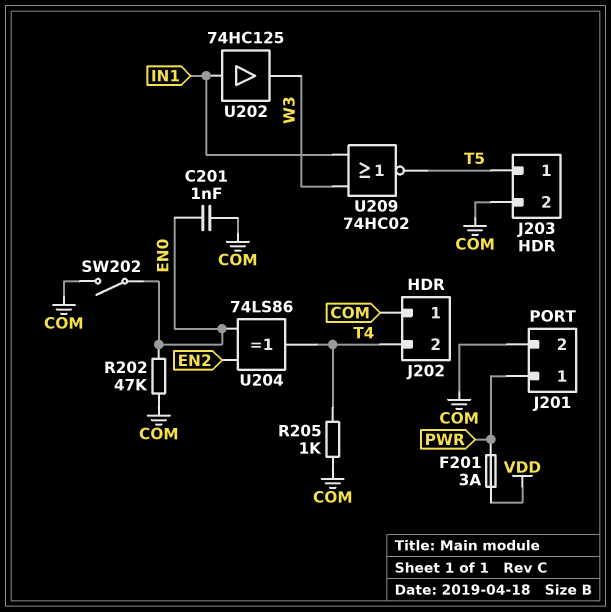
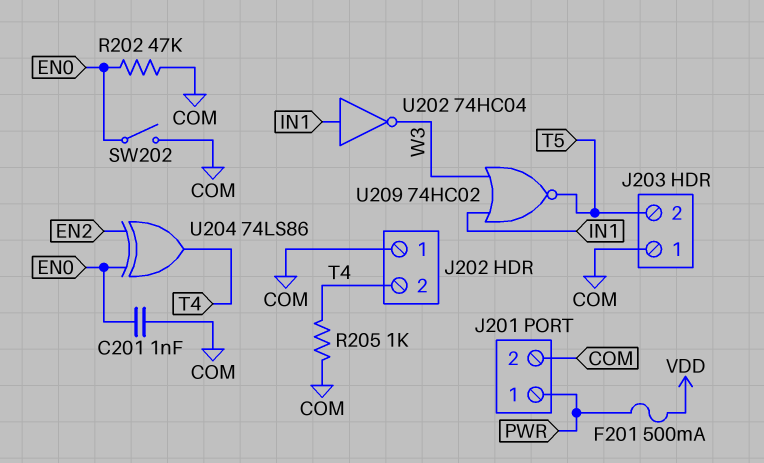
F201: 3A (PWR, VDD) -> 500mA (PWR, VDD)
J203 pin 1: T5 -> COM
J203 pin 2: COM -> T5
U202: buffer 74HC125 (in IN1, out W3) -> NOT 74HC04 (in IN1, out W3)

